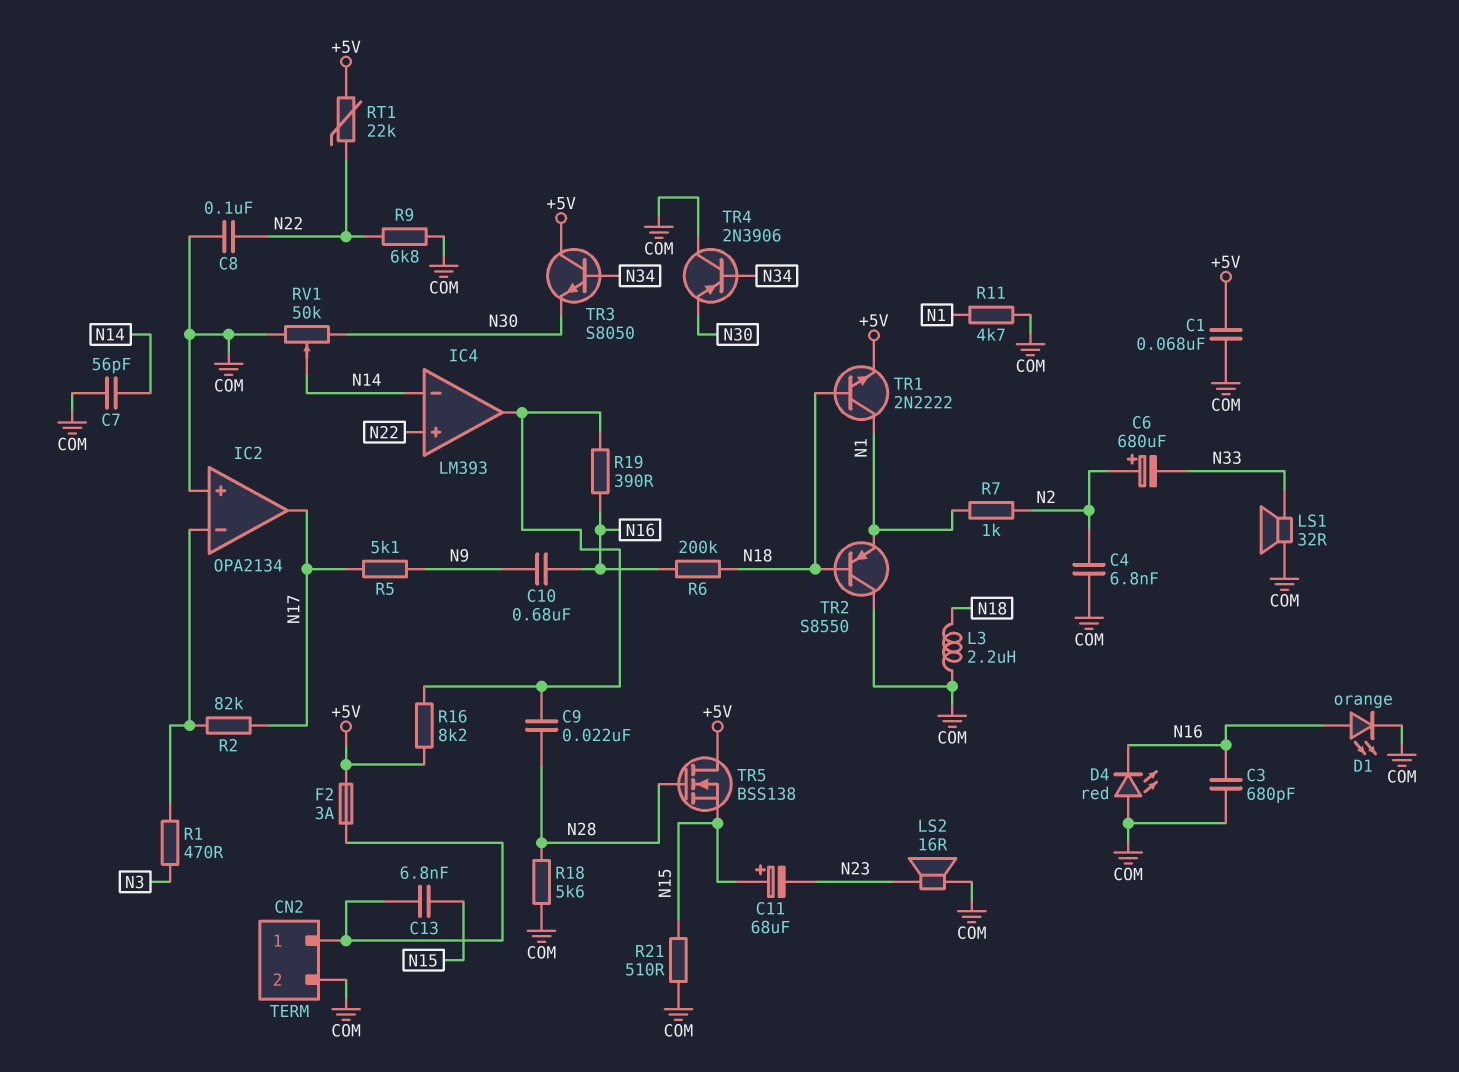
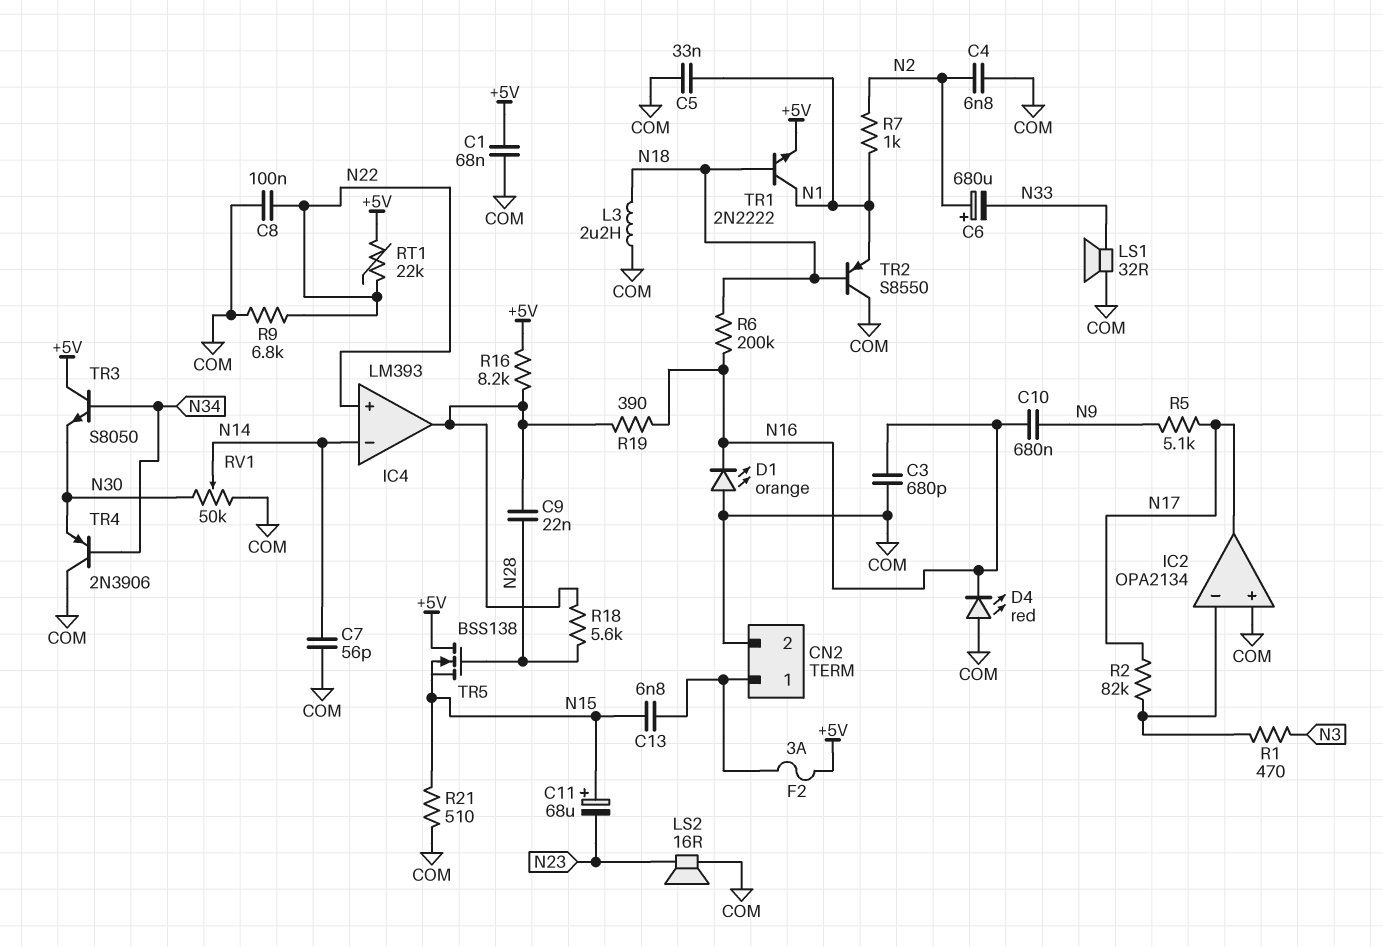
C5: none -> 33nF (COM, N1)
D1: LED orange (A N16, K COM) -> LED orange (A COM, K N16)
R11: 4.7k (COM, N1) -> none
R18: 5.6k (COM, N28) -> 5.6k (IC4/out, N28)

